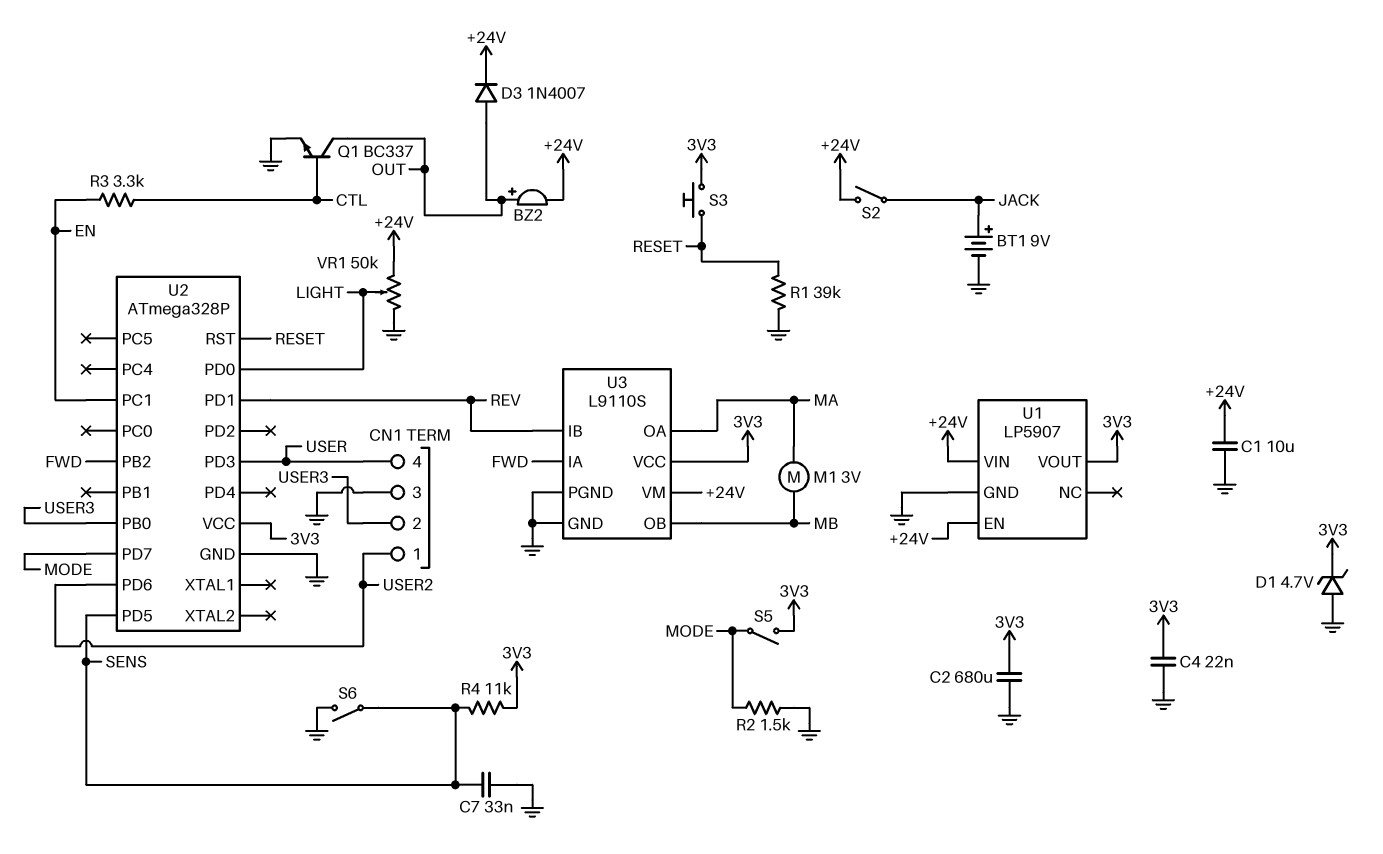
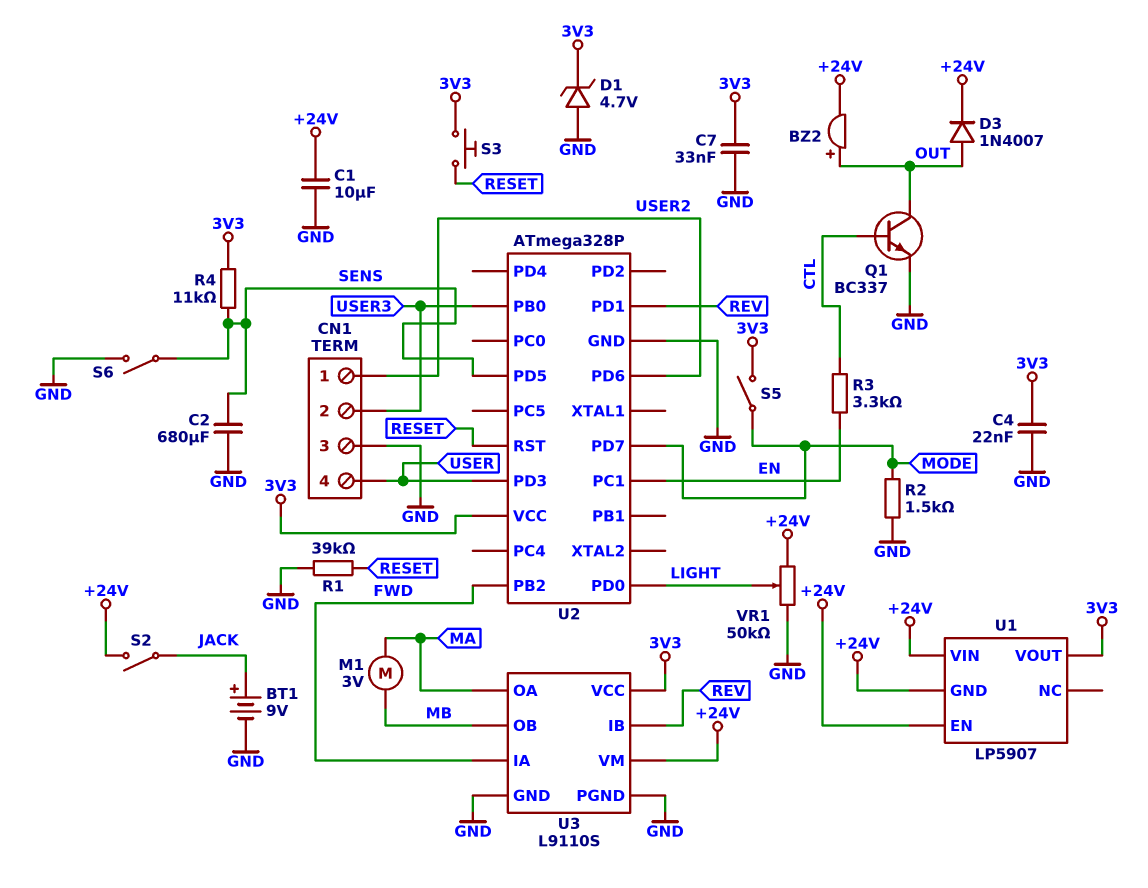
C2: 680uF (3V3, GND) -> 680uF (GND, SENS)
C7: 33nF (GND, SENS) -> 33nF (3V3, GND)
U1 pin GND: GND -> +24V

